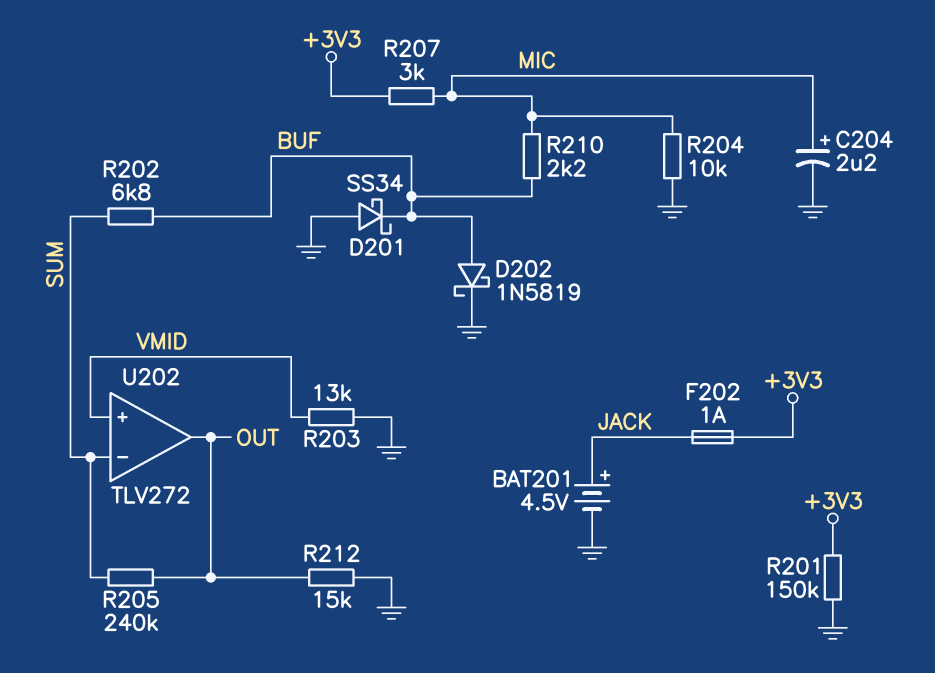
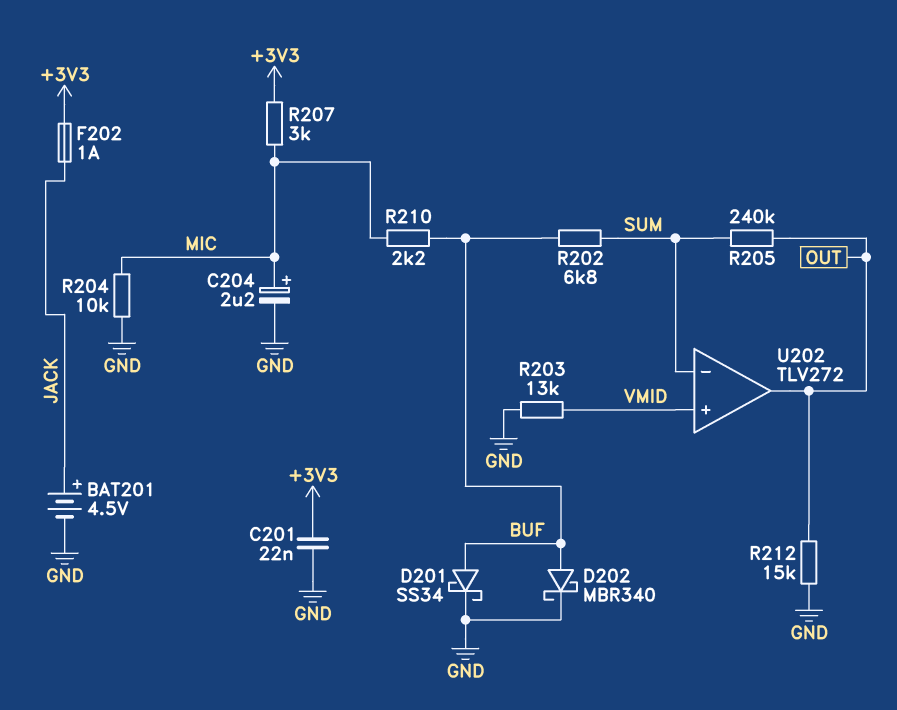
C201: none -> 22nF (+3V3, GND)
D201: schottky SS34 (A GND, K BUF) -> schottky SS34 (A BUF, K GND)
D202: schottky 1N5819 (A BUF, K GND) -> schottky MBR340 (A BUF, K GND)
R201: 150k (+3V3, GND) -> none

